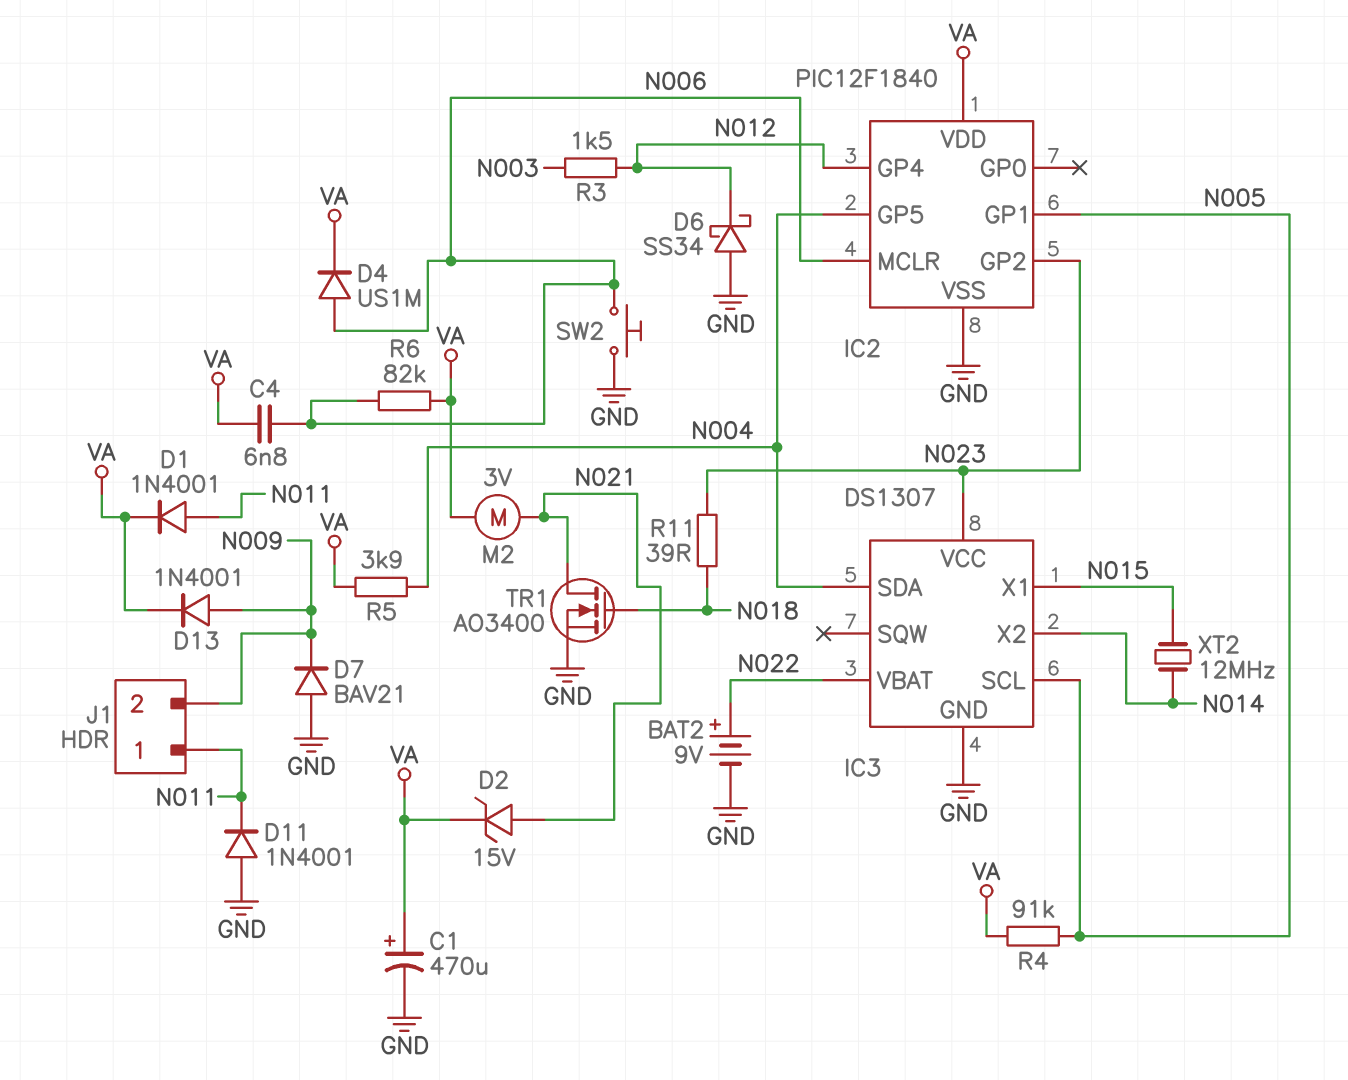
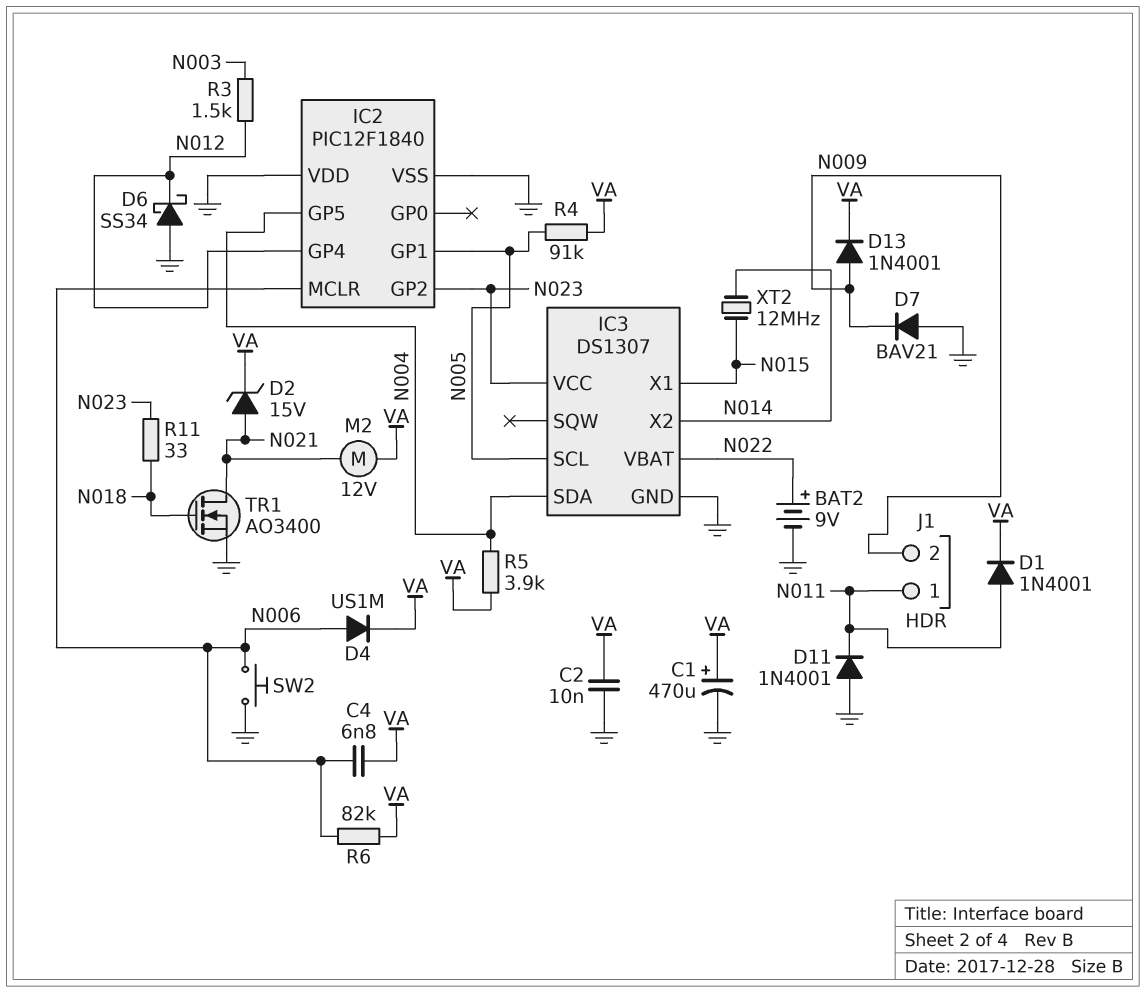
C2: none -> 10nF (GND, VA)
IC2 pin VDD: VA -> GND
M2: motor 3V (N021, VA) -> motor 12V (N021, VA)
R11: 39 (N018, N023) -> 33 (N018, N023)

